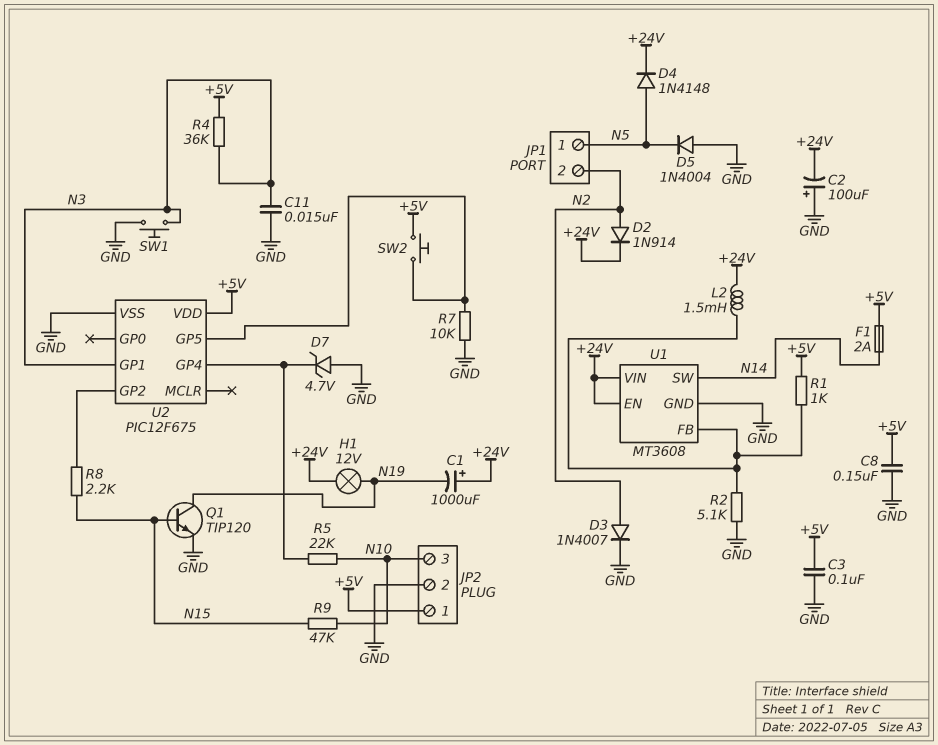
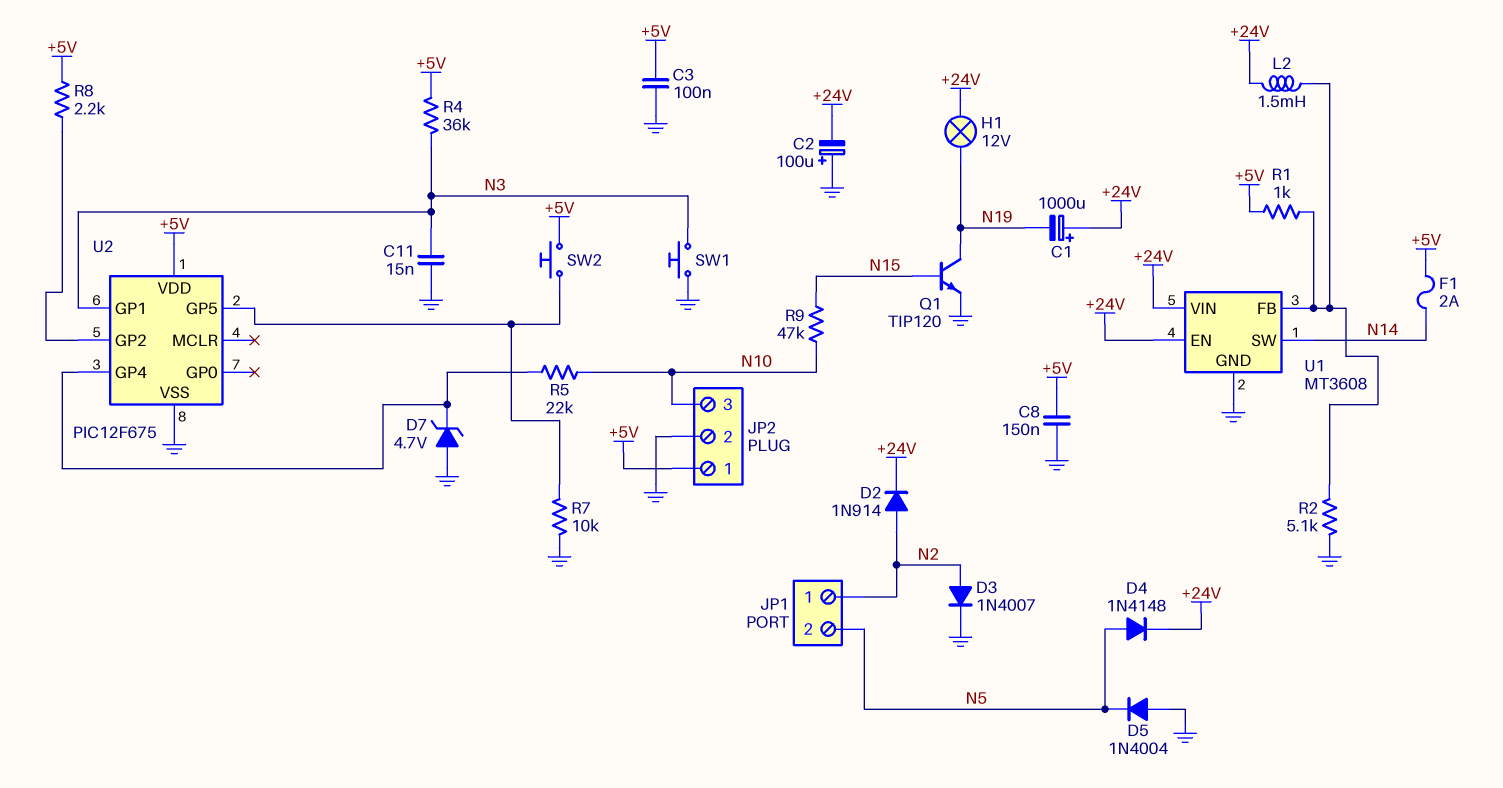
JP1 pin 1: N5 -> N2
JP1 pin 2: N2 -> N5
R8: 2.2k (N15, U2/GP2) -> 2.2k (+5V, U2/GP2)

